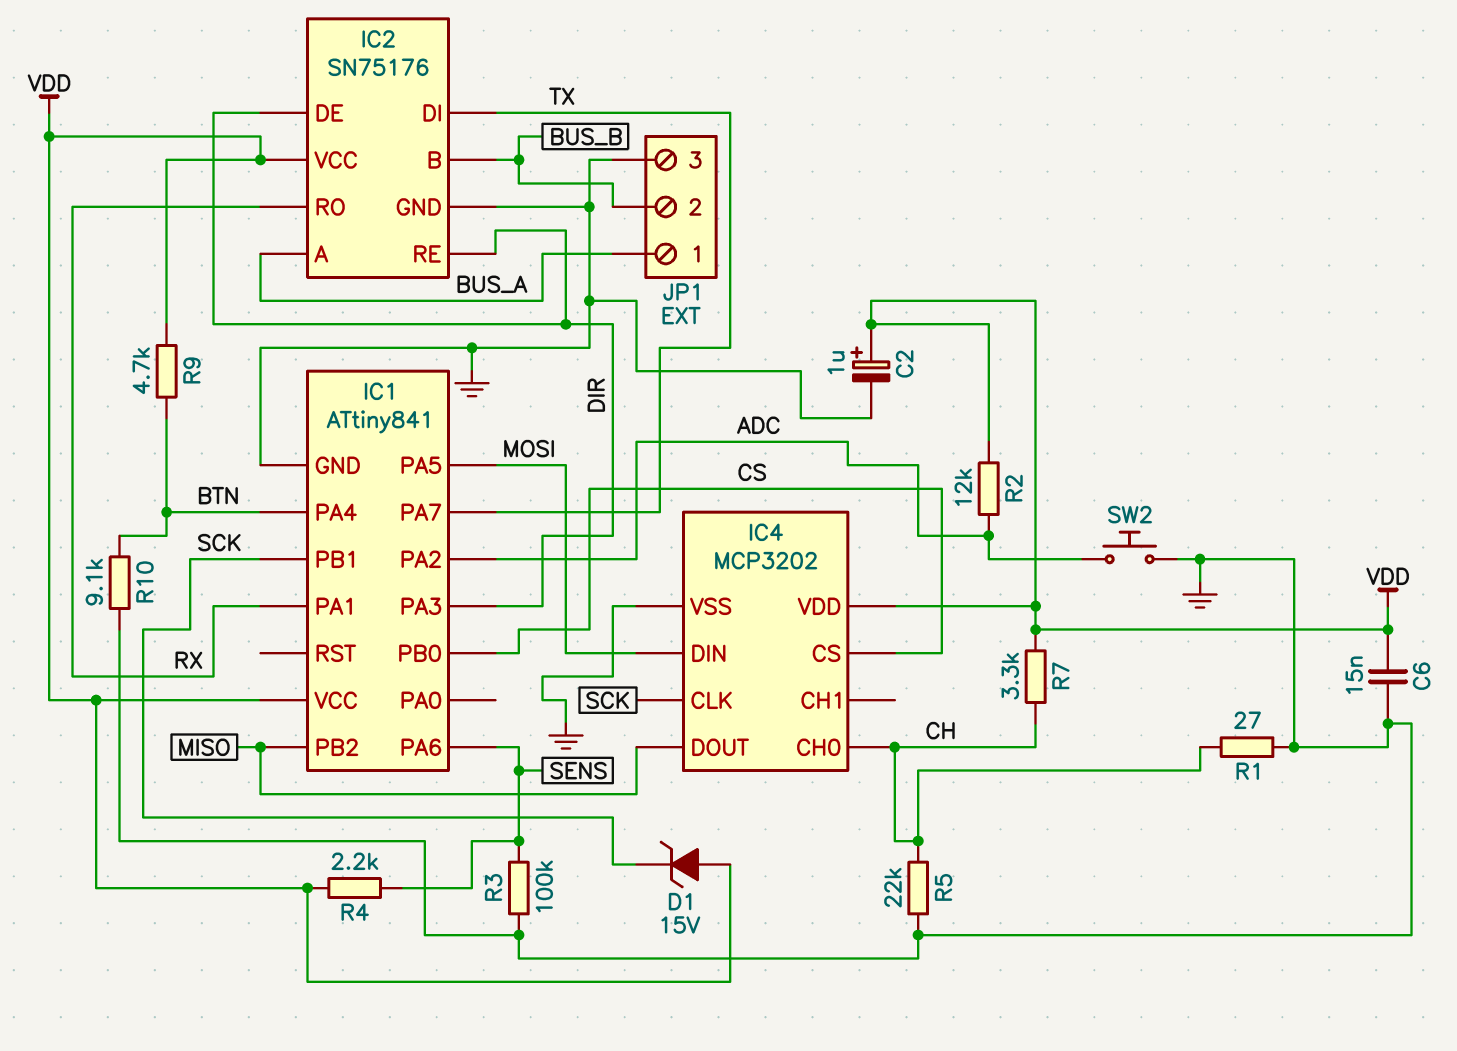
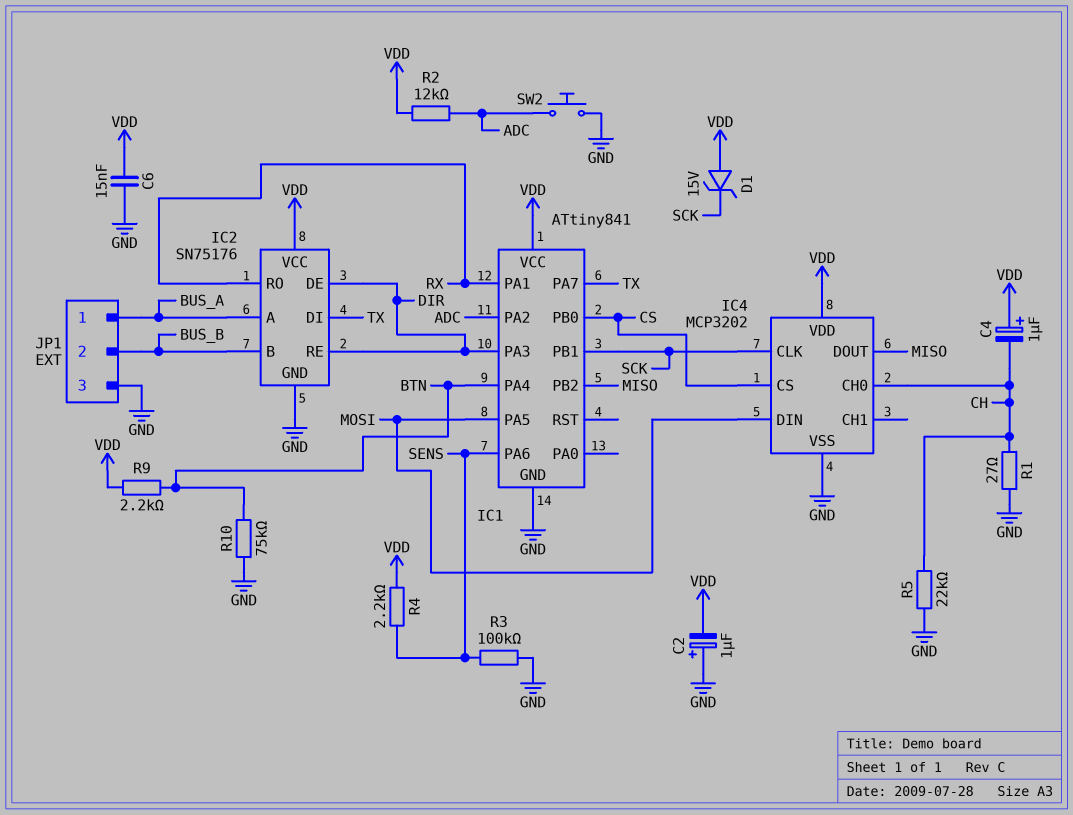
C2: 1uF (plus VDD, minus GND) -> 1uF (plus GND, minus VDD)
C4: none -> 1uF (plus VDD, minus CH)
R7: 3.3k (CH, VDD) -> none
R9: 4.7k (BTN, VDD) -> 2.2k (BTN, VDD)
R10: 9.1k (BTN, GND) -> 75k (BTN, GND)

